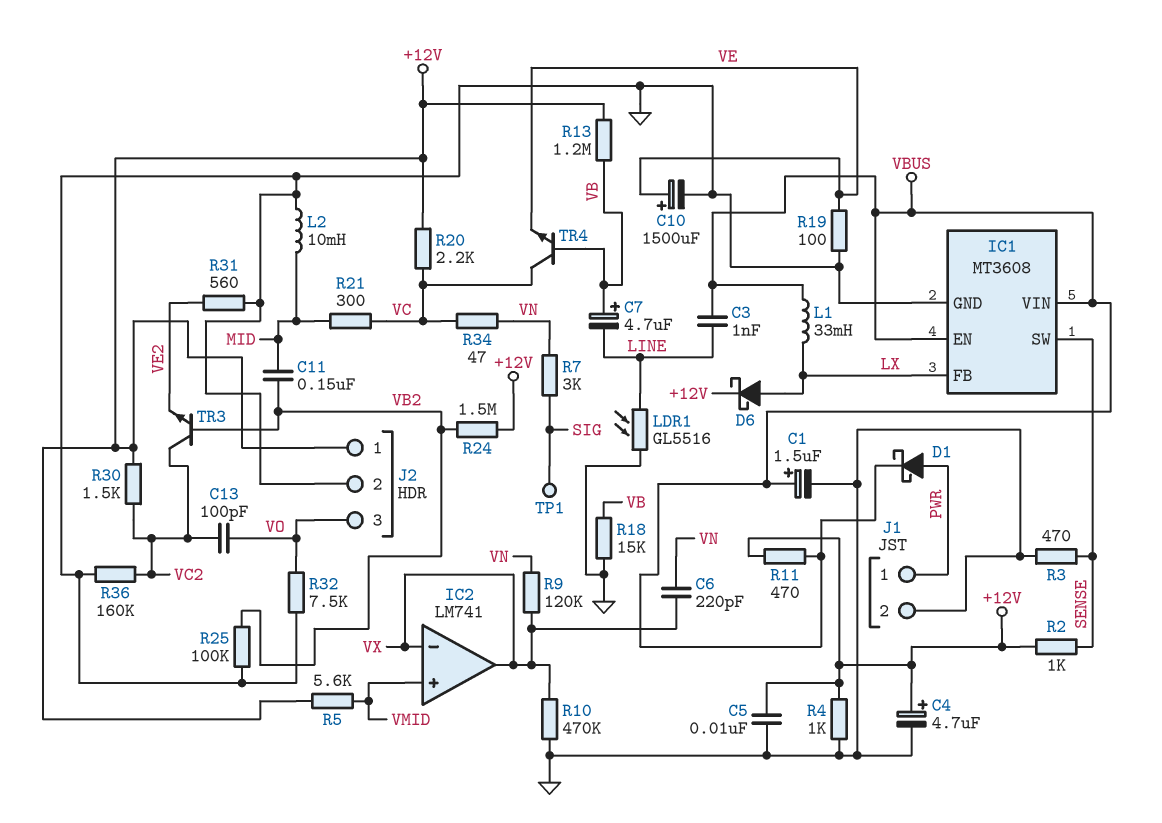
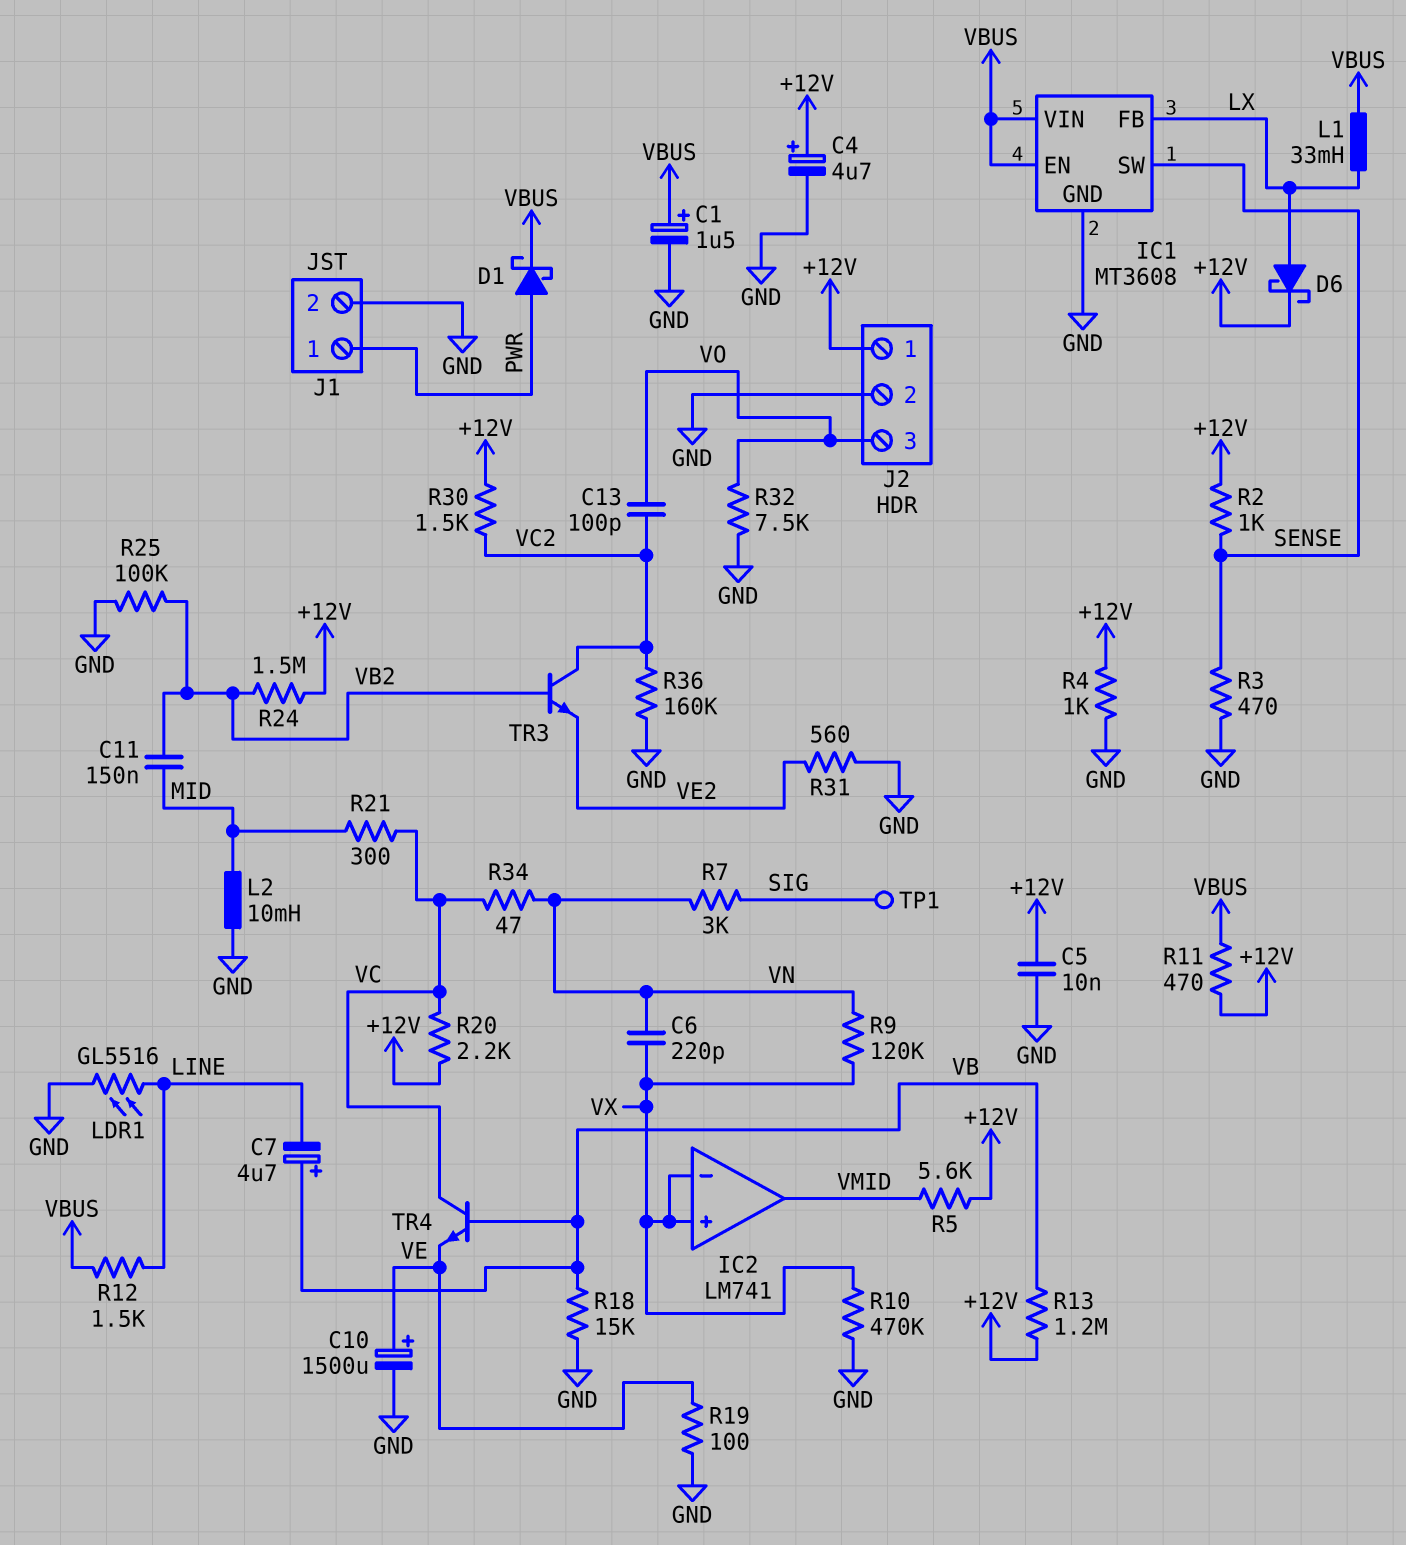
C3: 1nF (LINE, VBUS) -> none
IC2 pin in+: VMID -> VX
IC2 pin out: VX -> VMID
R12: none -> 1.5k (LINE, VBUS)

